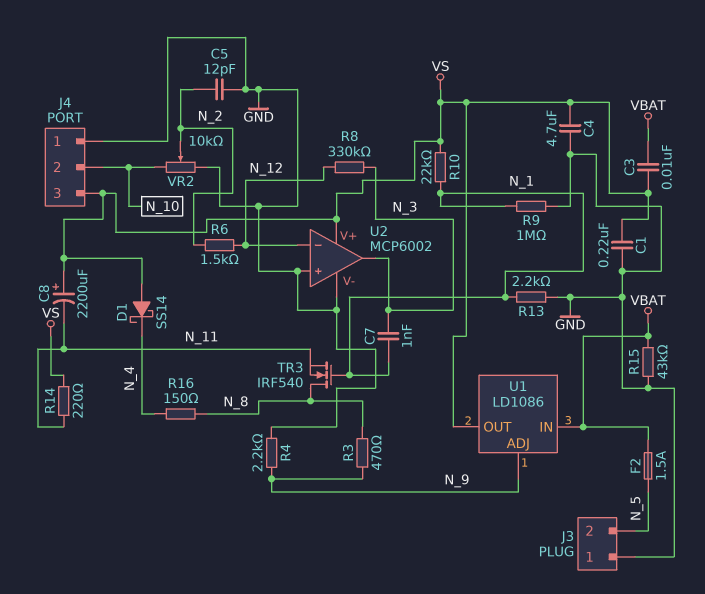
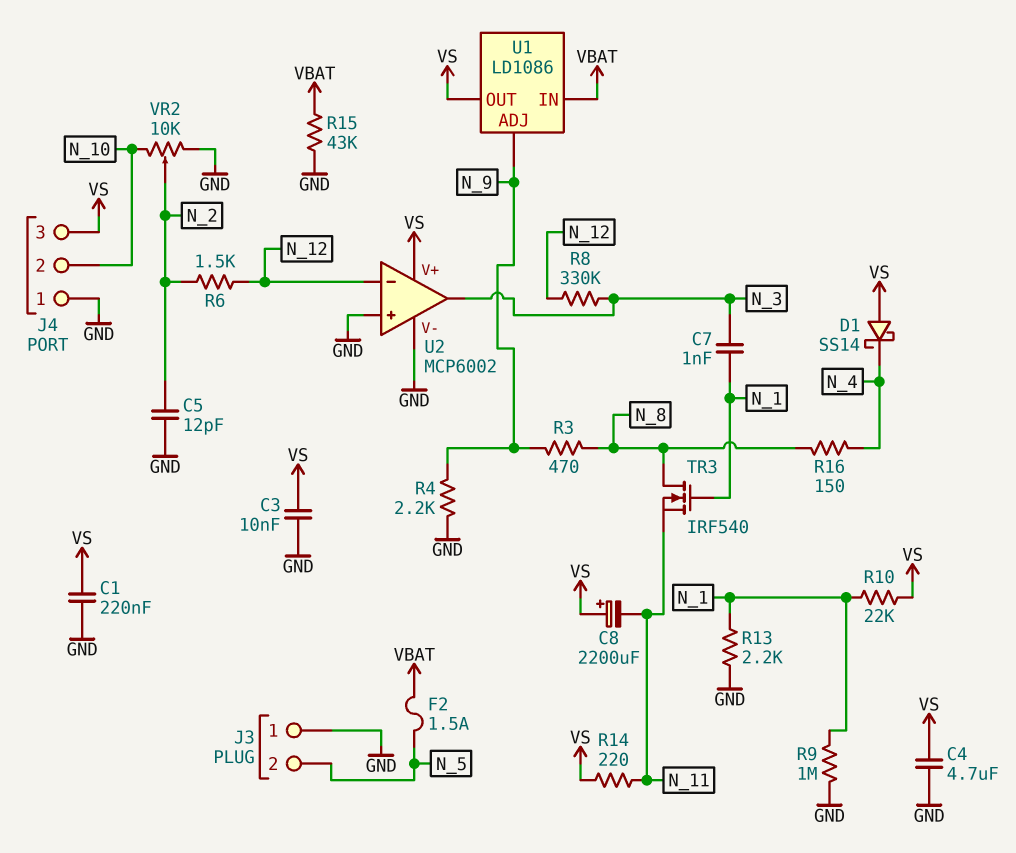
C3: 10nF (VBAT, VS) -> 10nF (GND, VS)

